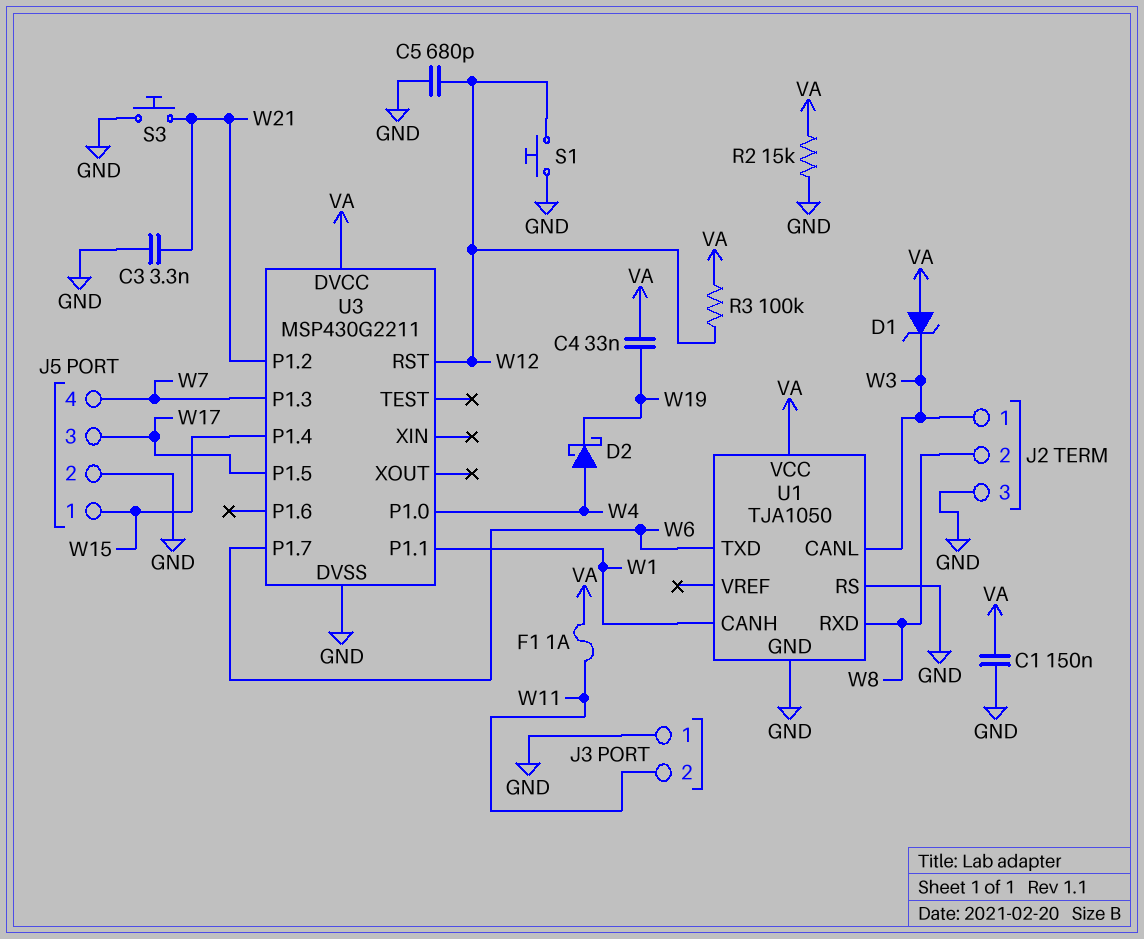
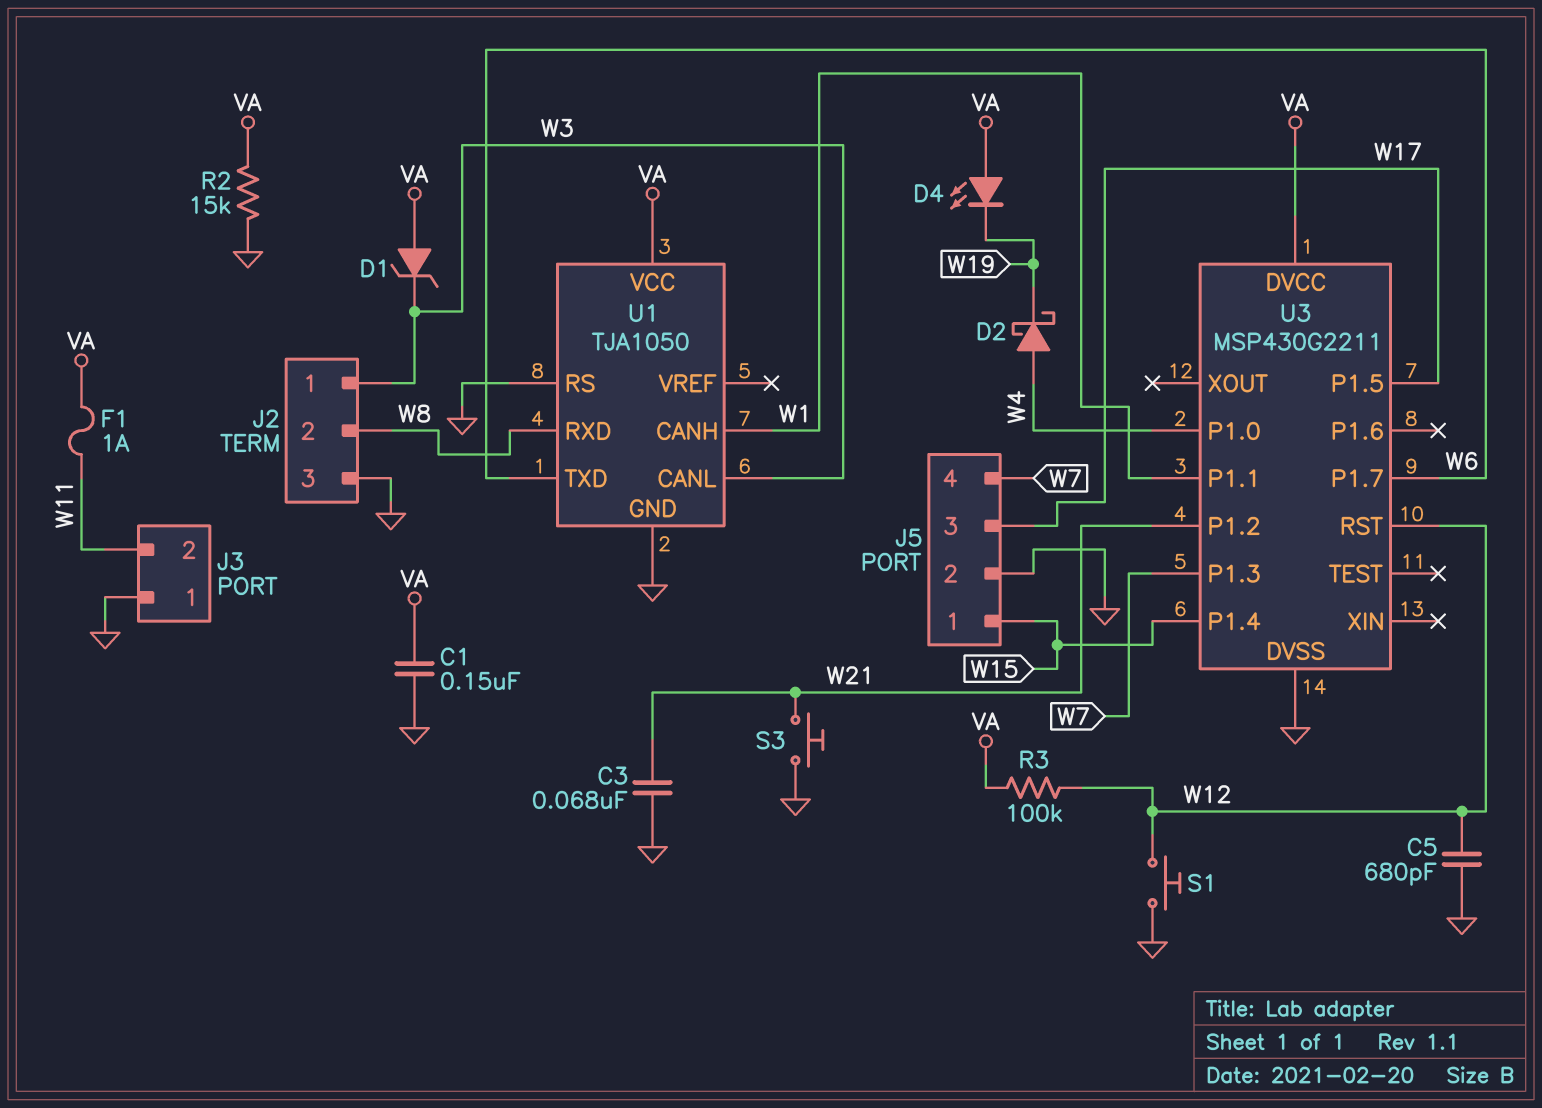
C3: 3.3nF (GND, W21) -> 68nF (GND, W21)
C4: 33nF (VA, W19) -> none
D4: none -> LED (A VA, K W19)

